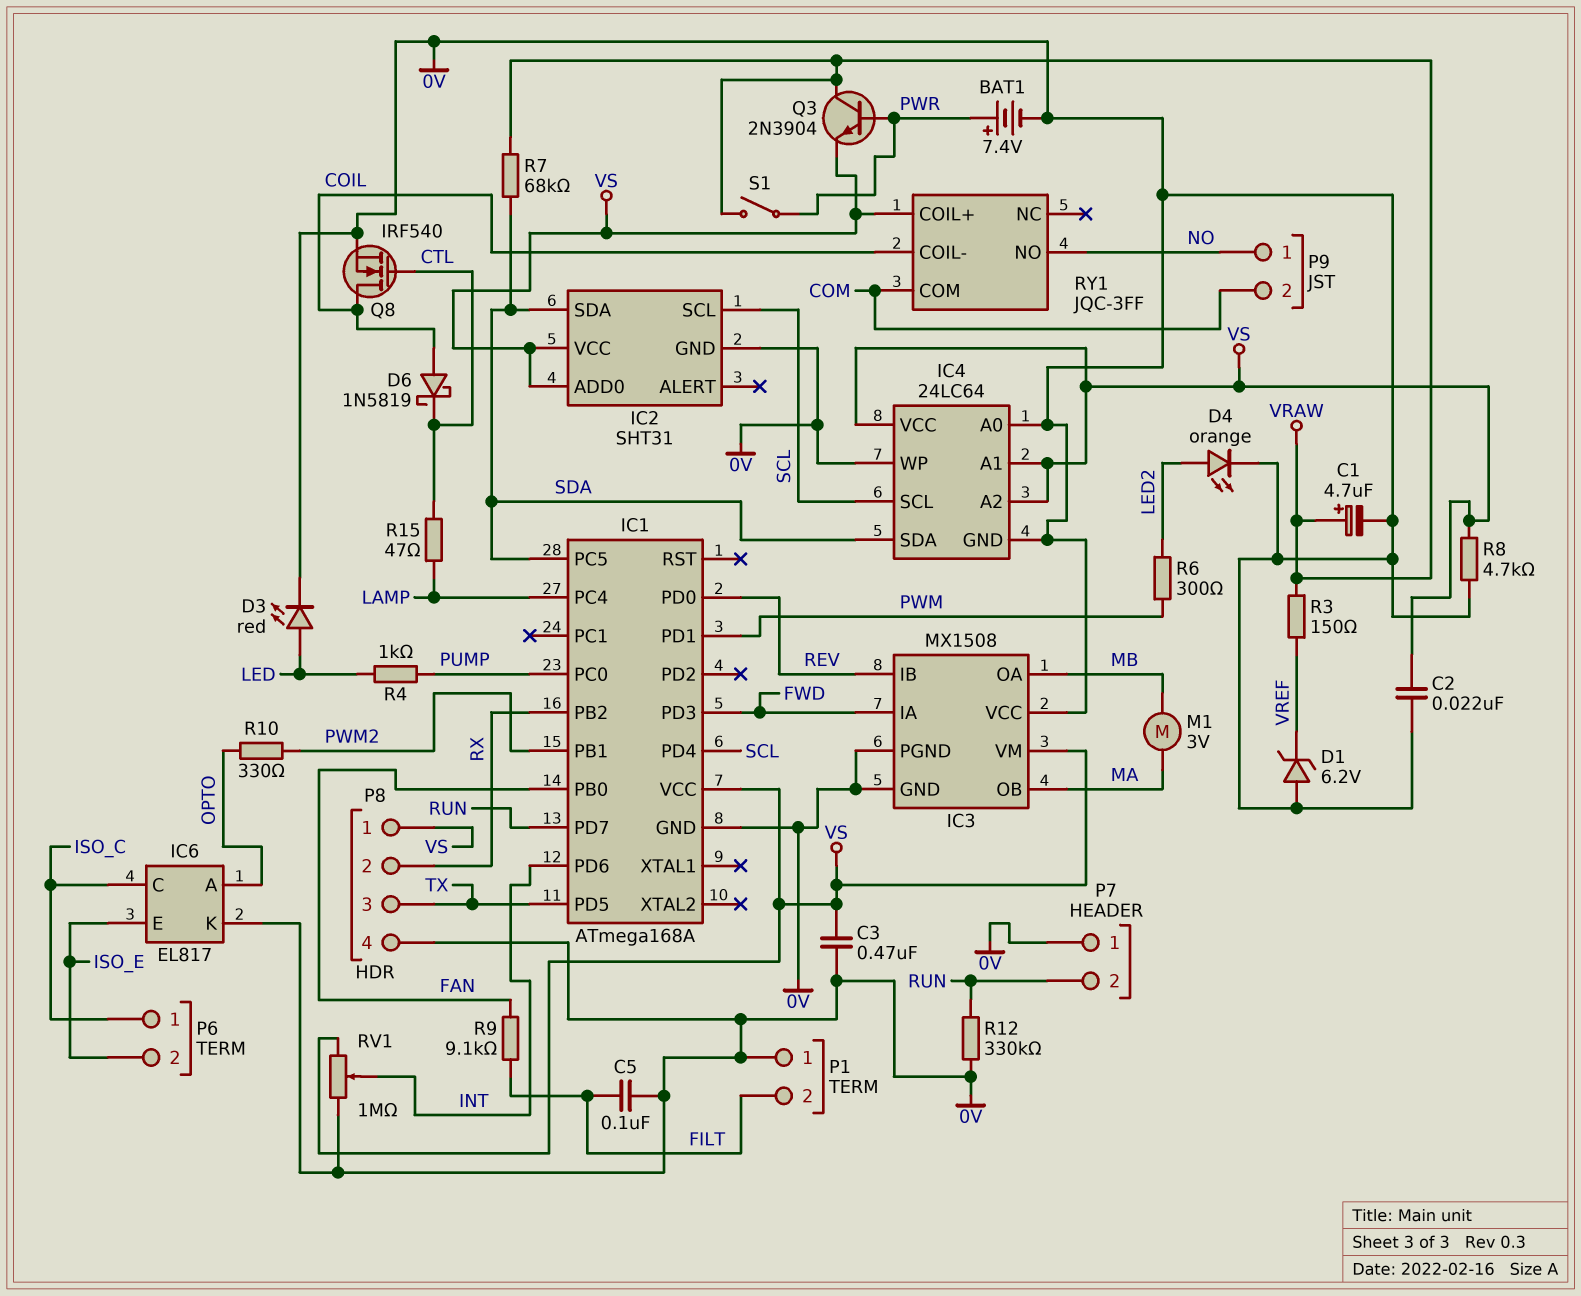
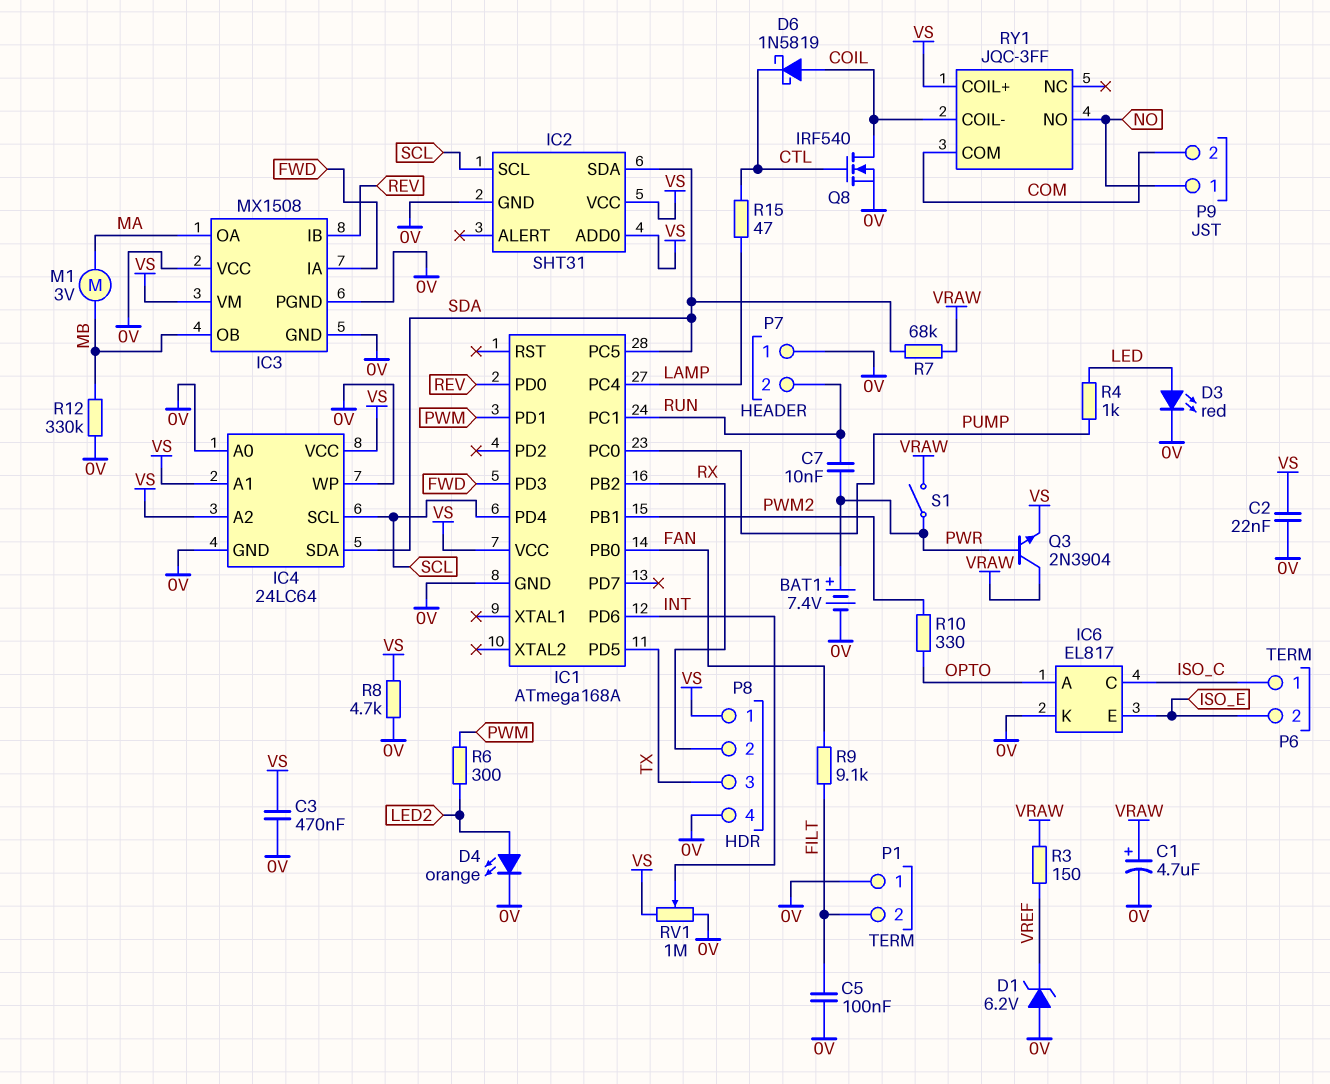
C7: none -> 10nF (PWR, RUN)
IC1 pin PC1: none -> RUN
IC1 pin PD7: RUN -> none
IC3 pin OA: MB -> MA
IC3 pin OB: MA -> MB
R12: 330k (0V, RUN) -> 330k (0V, MB)

